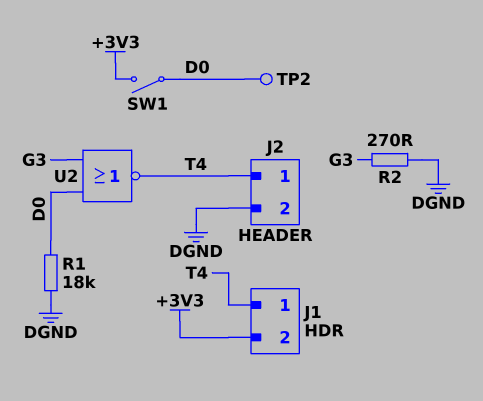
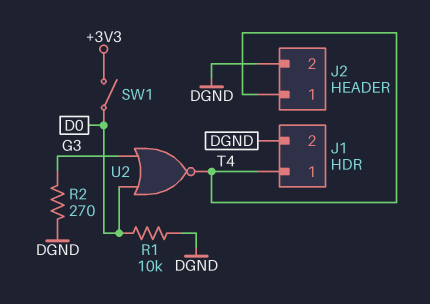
J1 pin 2: +3V3 -> DGND
R1: 18k (D0, DGND) -> 10k (D0, DGND)
TP2: test point (D0) -> none

